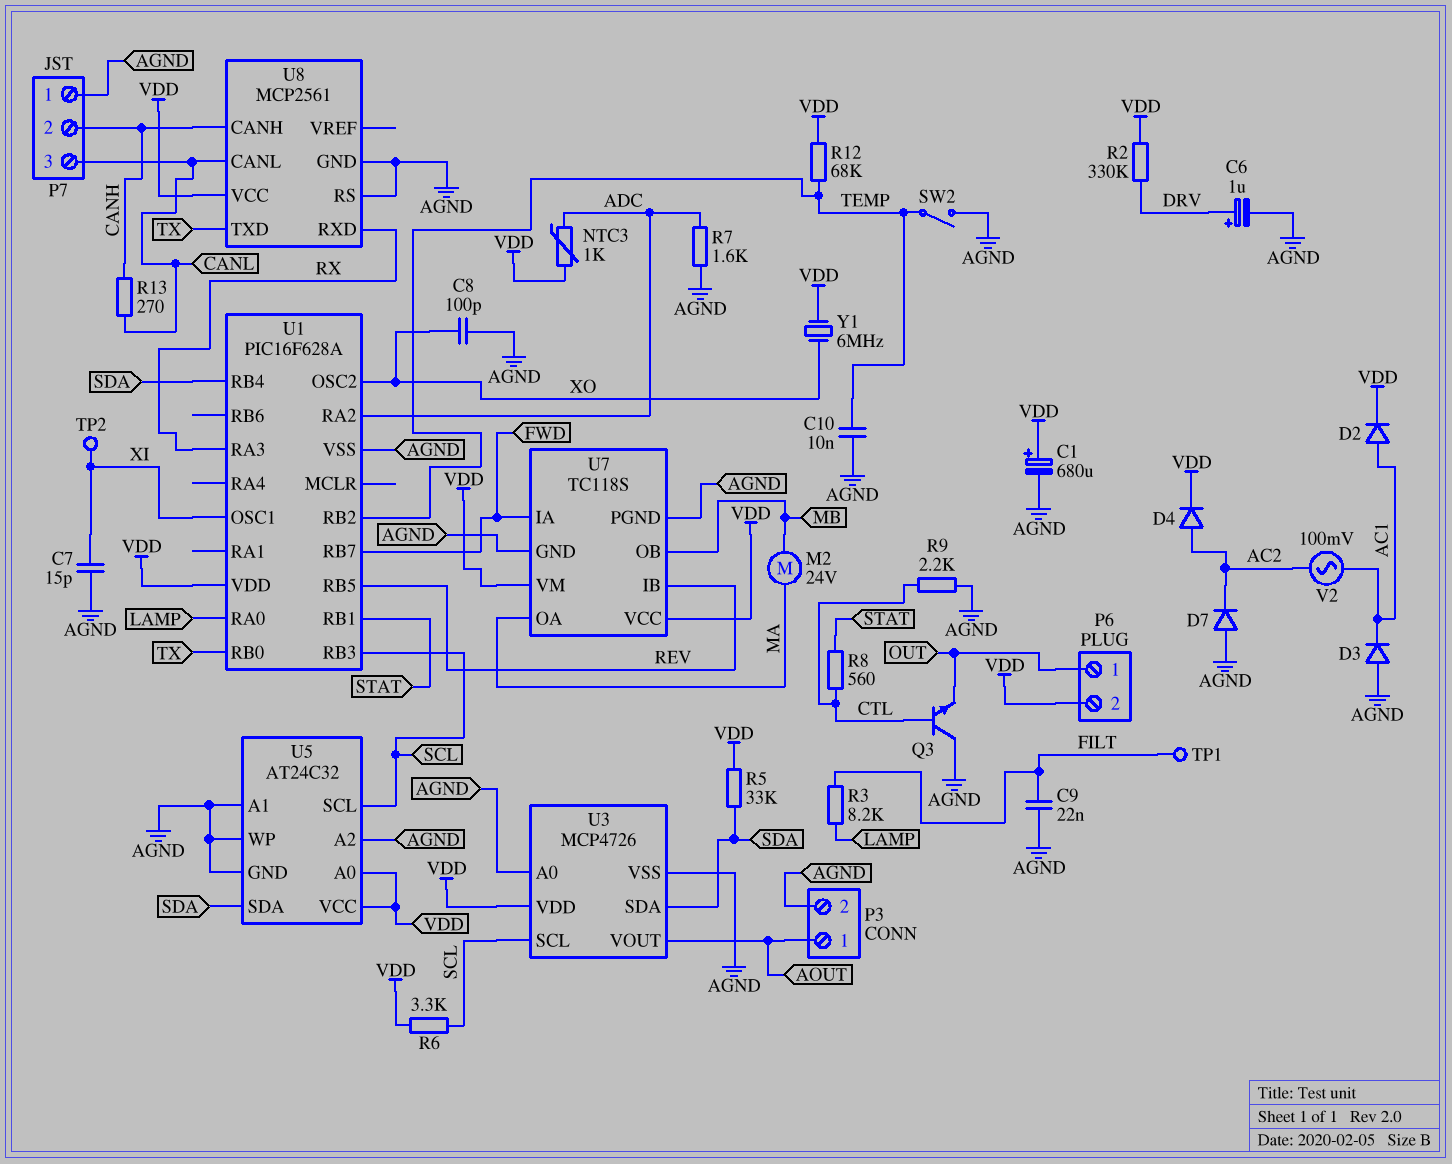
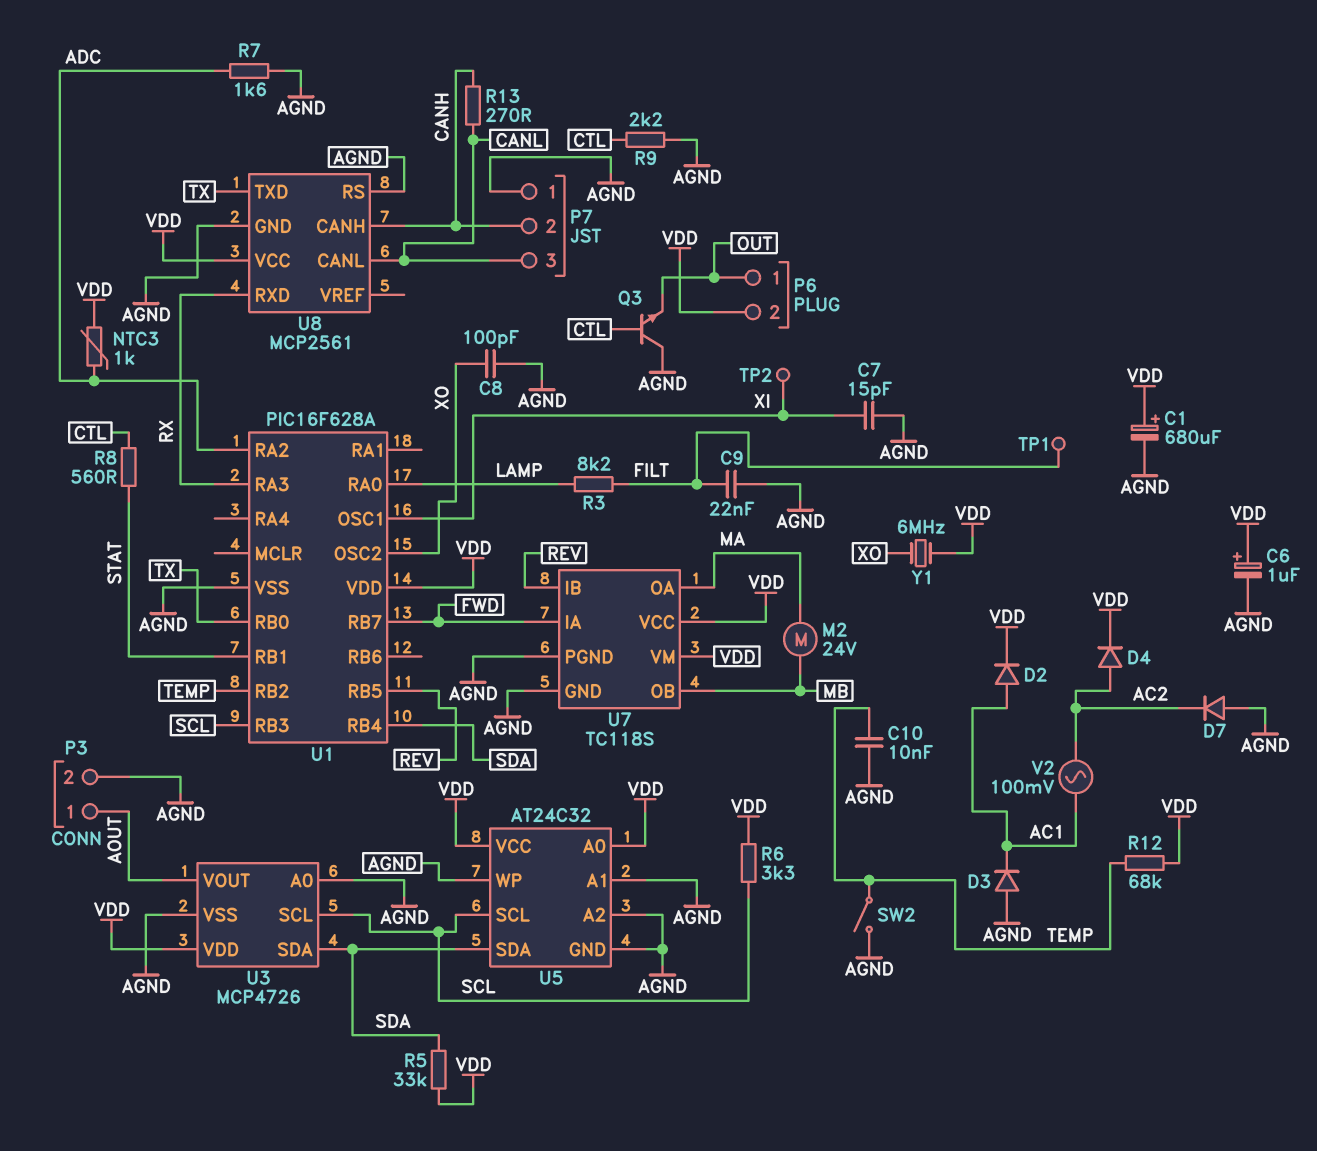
C6: 1uF (plus DRV, minus AGND) -> 1uF (plus VDD, minus AGND)
R2: 330k (DRV, VDD) -> none

